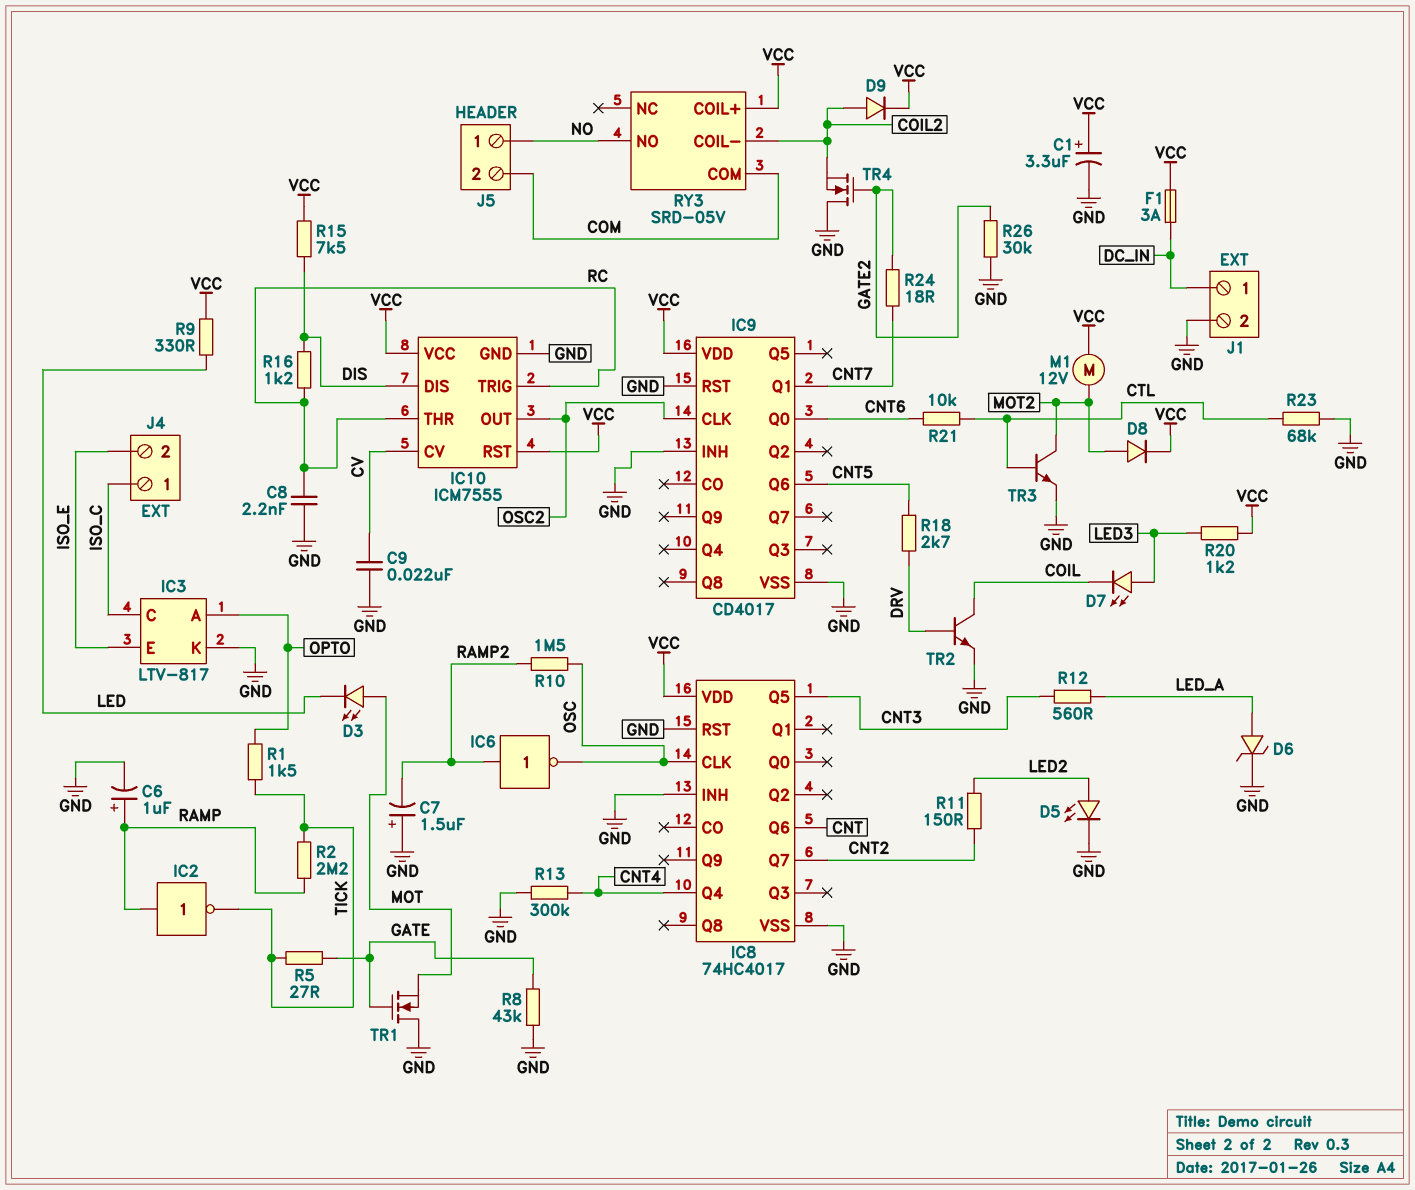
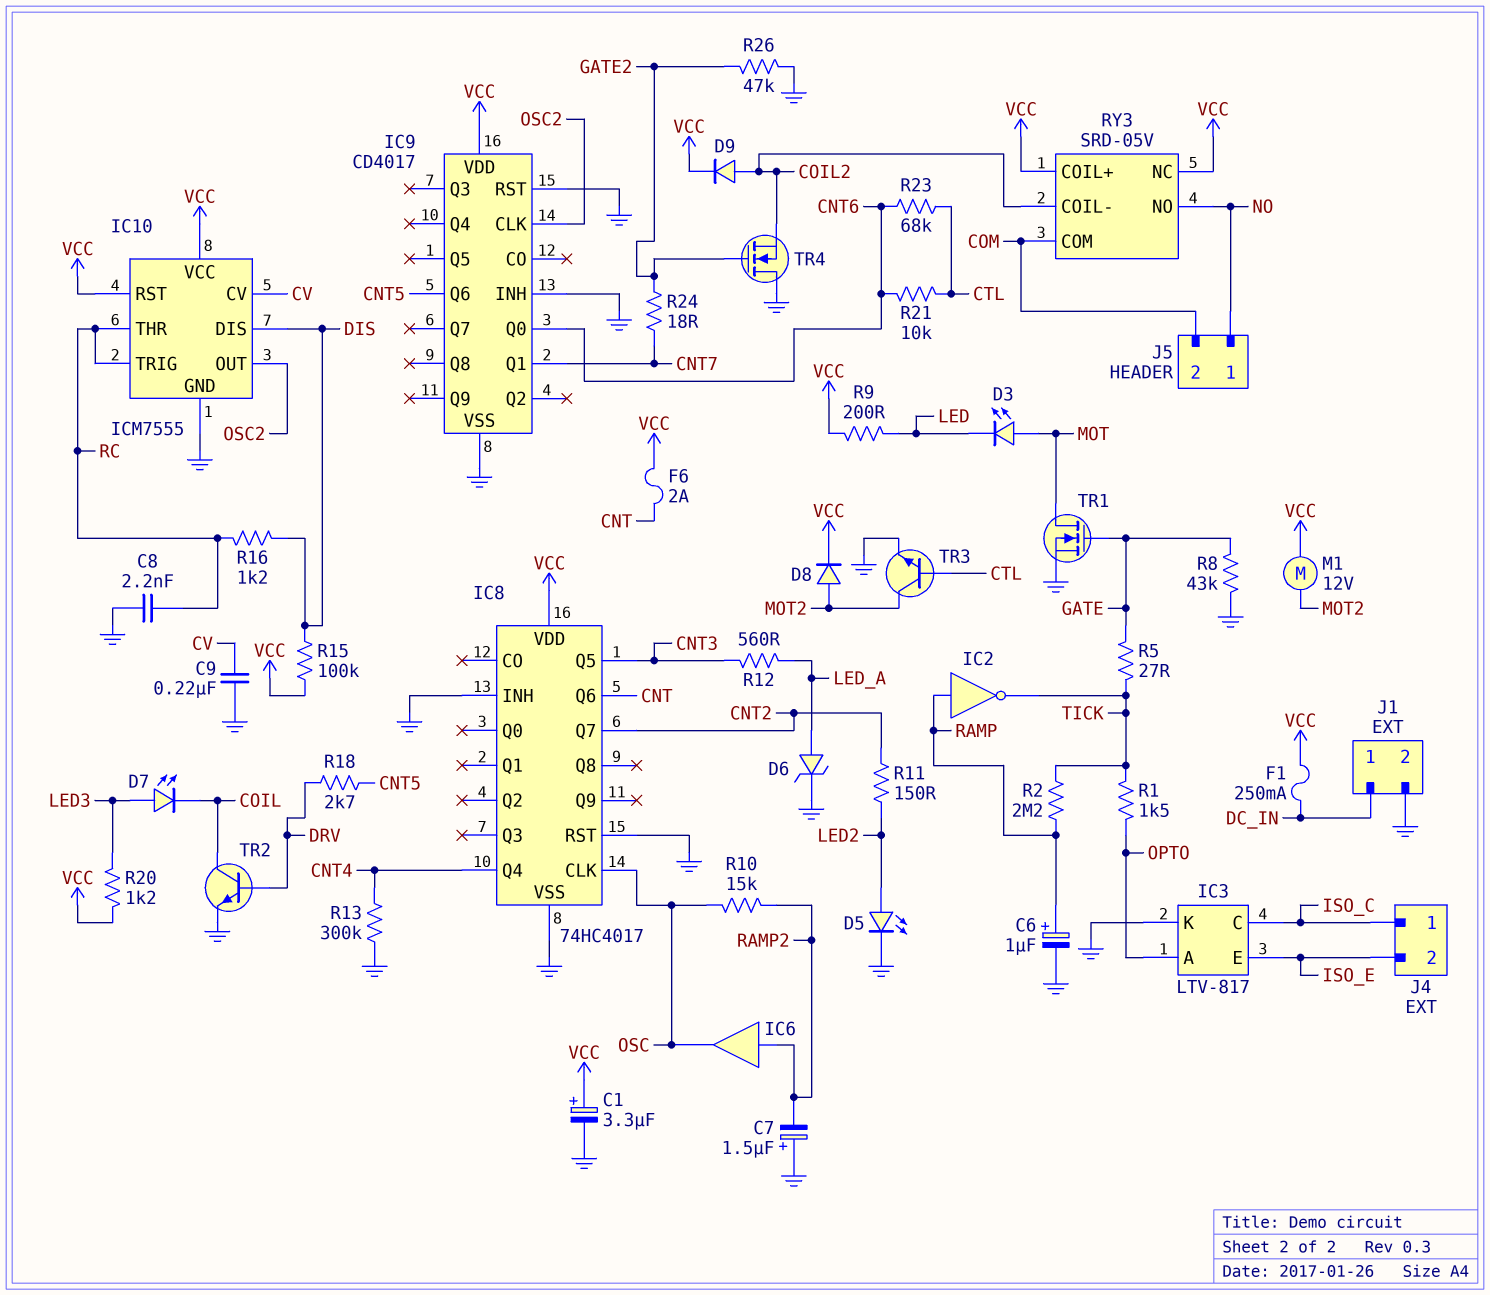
C9: 22nF (CV, GND) -> 220nF (CV, GND)
F1: 3A (DC_IN, VCC) -> 250mA (DC_IN, VCC)
F6: none -> 2A (CNT, VCC)
IC6: NOT (in RAMP2, out OSC) -> buffer (in RAMP2, out OSC)
R9: 330 (LED, VCC) -> 200 (LED, VCC)
R10: 1.5M (OSC, RAMP2) -> 15k (OSC, RAMP2)
R15: 7.5k (DIS, VCC) -> 100k (DIS, VCC)
R23: 68k (CTL, GND) -> 68k (CNT6, CTL)
R26: 30k (GATE2, GND) -> 47k (GATE2, GND)
RY3 pin NC: none -> VCC
TR1: NMOS (G GATE, D GND, S MOT) -> NMOS (G GATE, D MOT, S GND)

